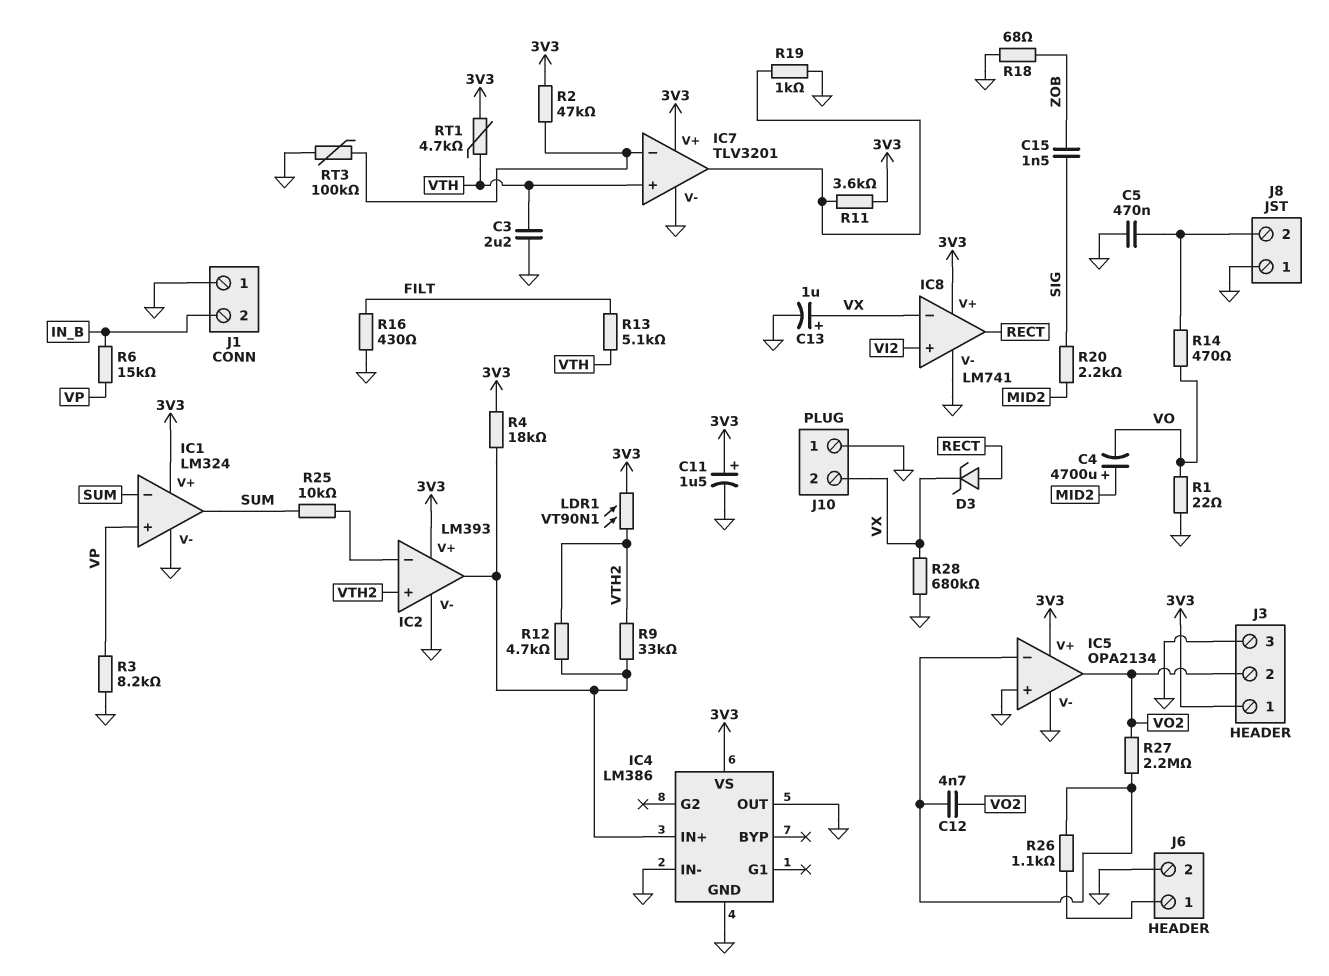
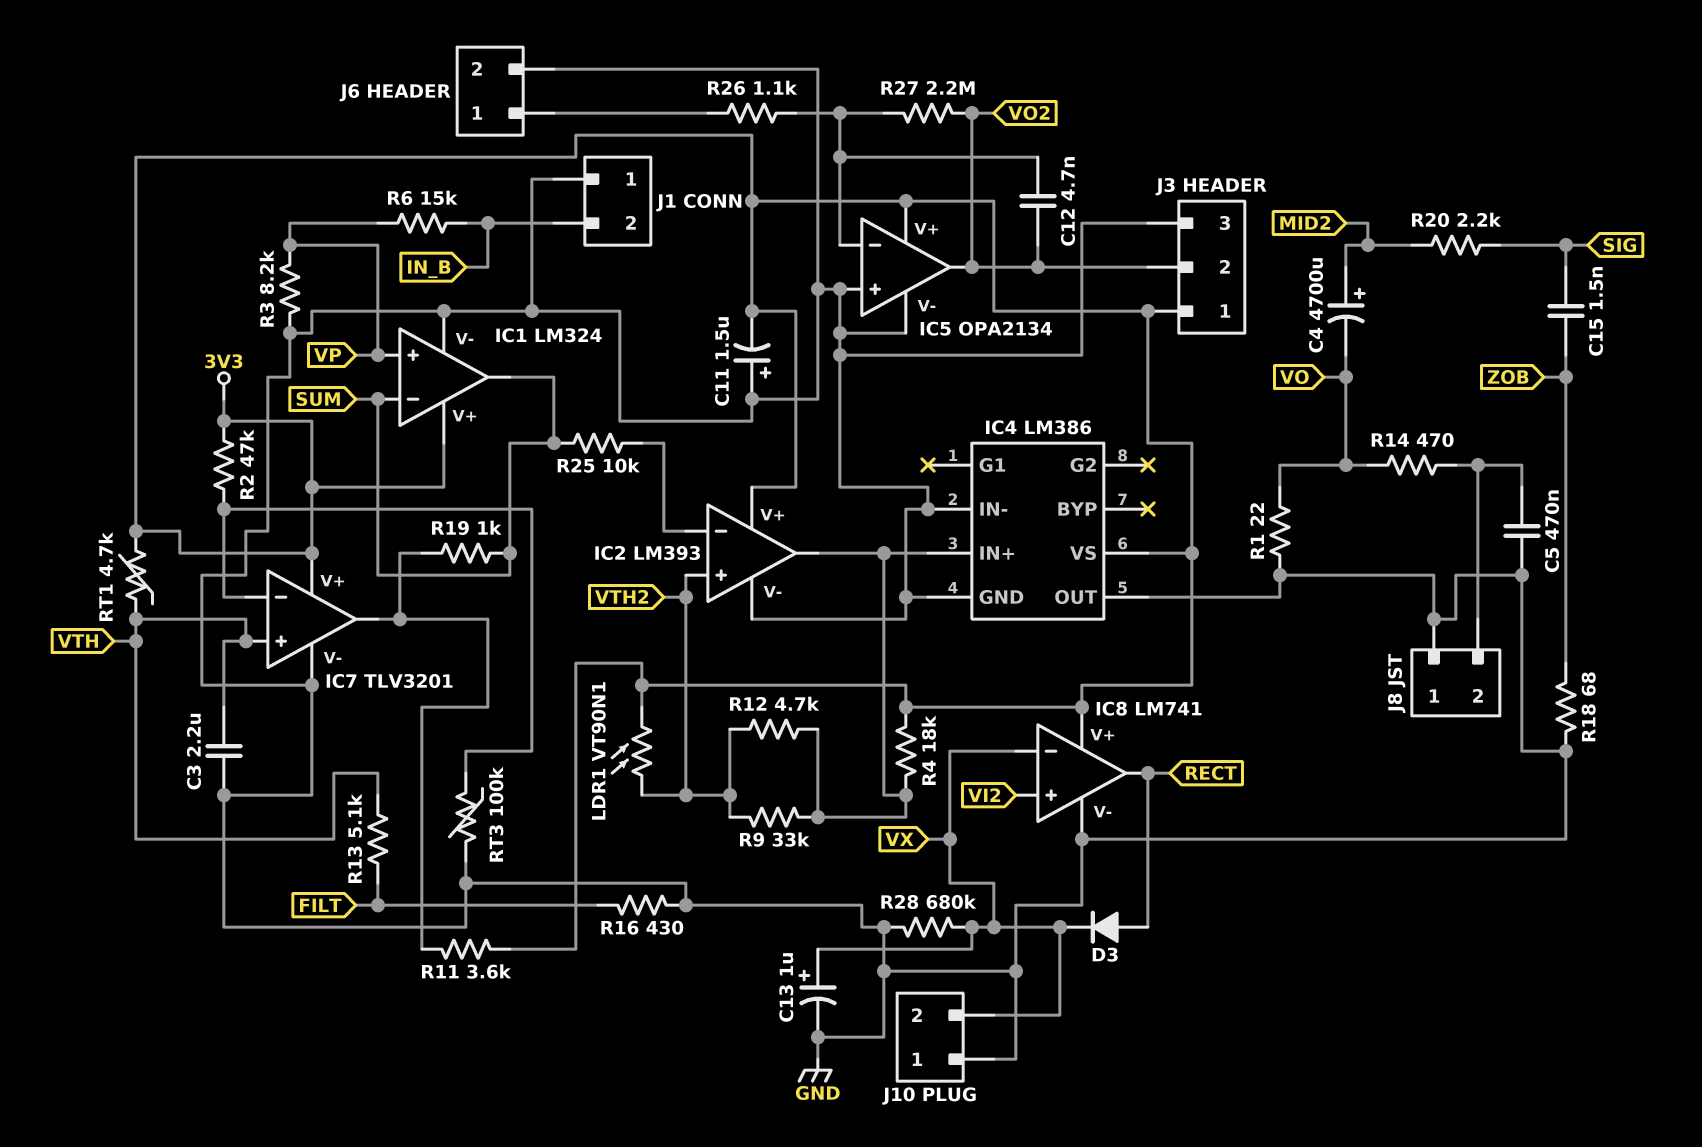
C11: 1.5uF (plus 3V3, minus GND) -> 1.5uF (plus GND, minus 3V3)
D3: zener (A RECT, K VX) -> diode (A RECT, K VX)
R19: 1k (GND, IC7/out) -> 1k (IC7/out, SUM)

